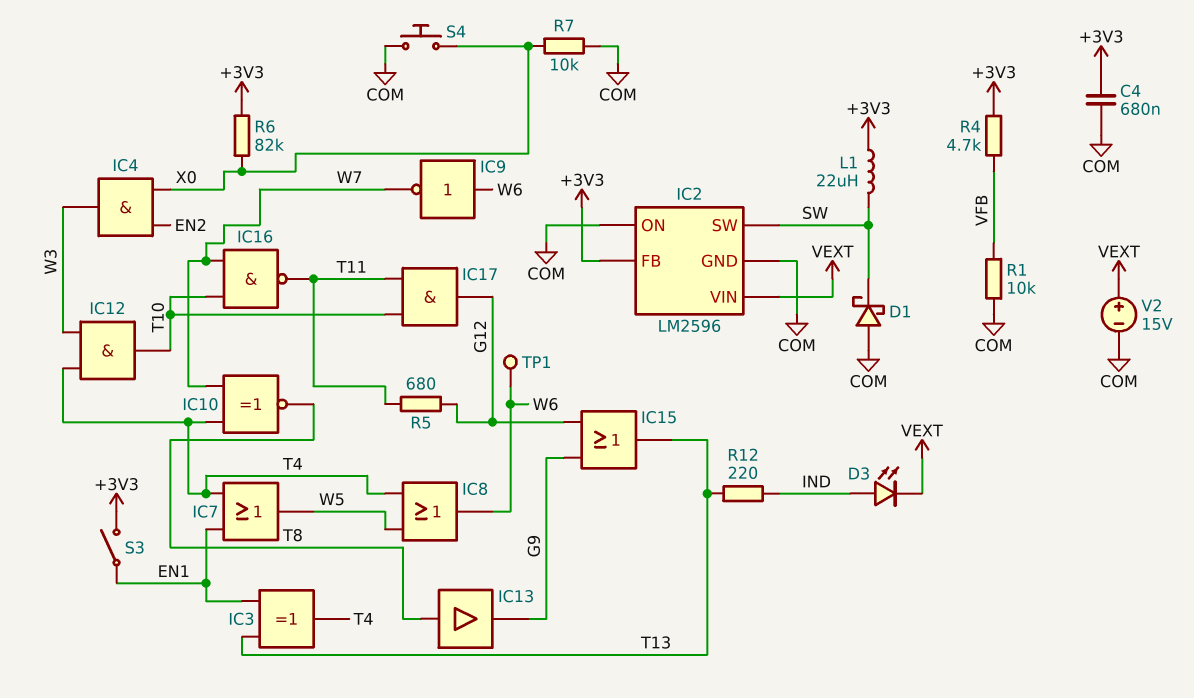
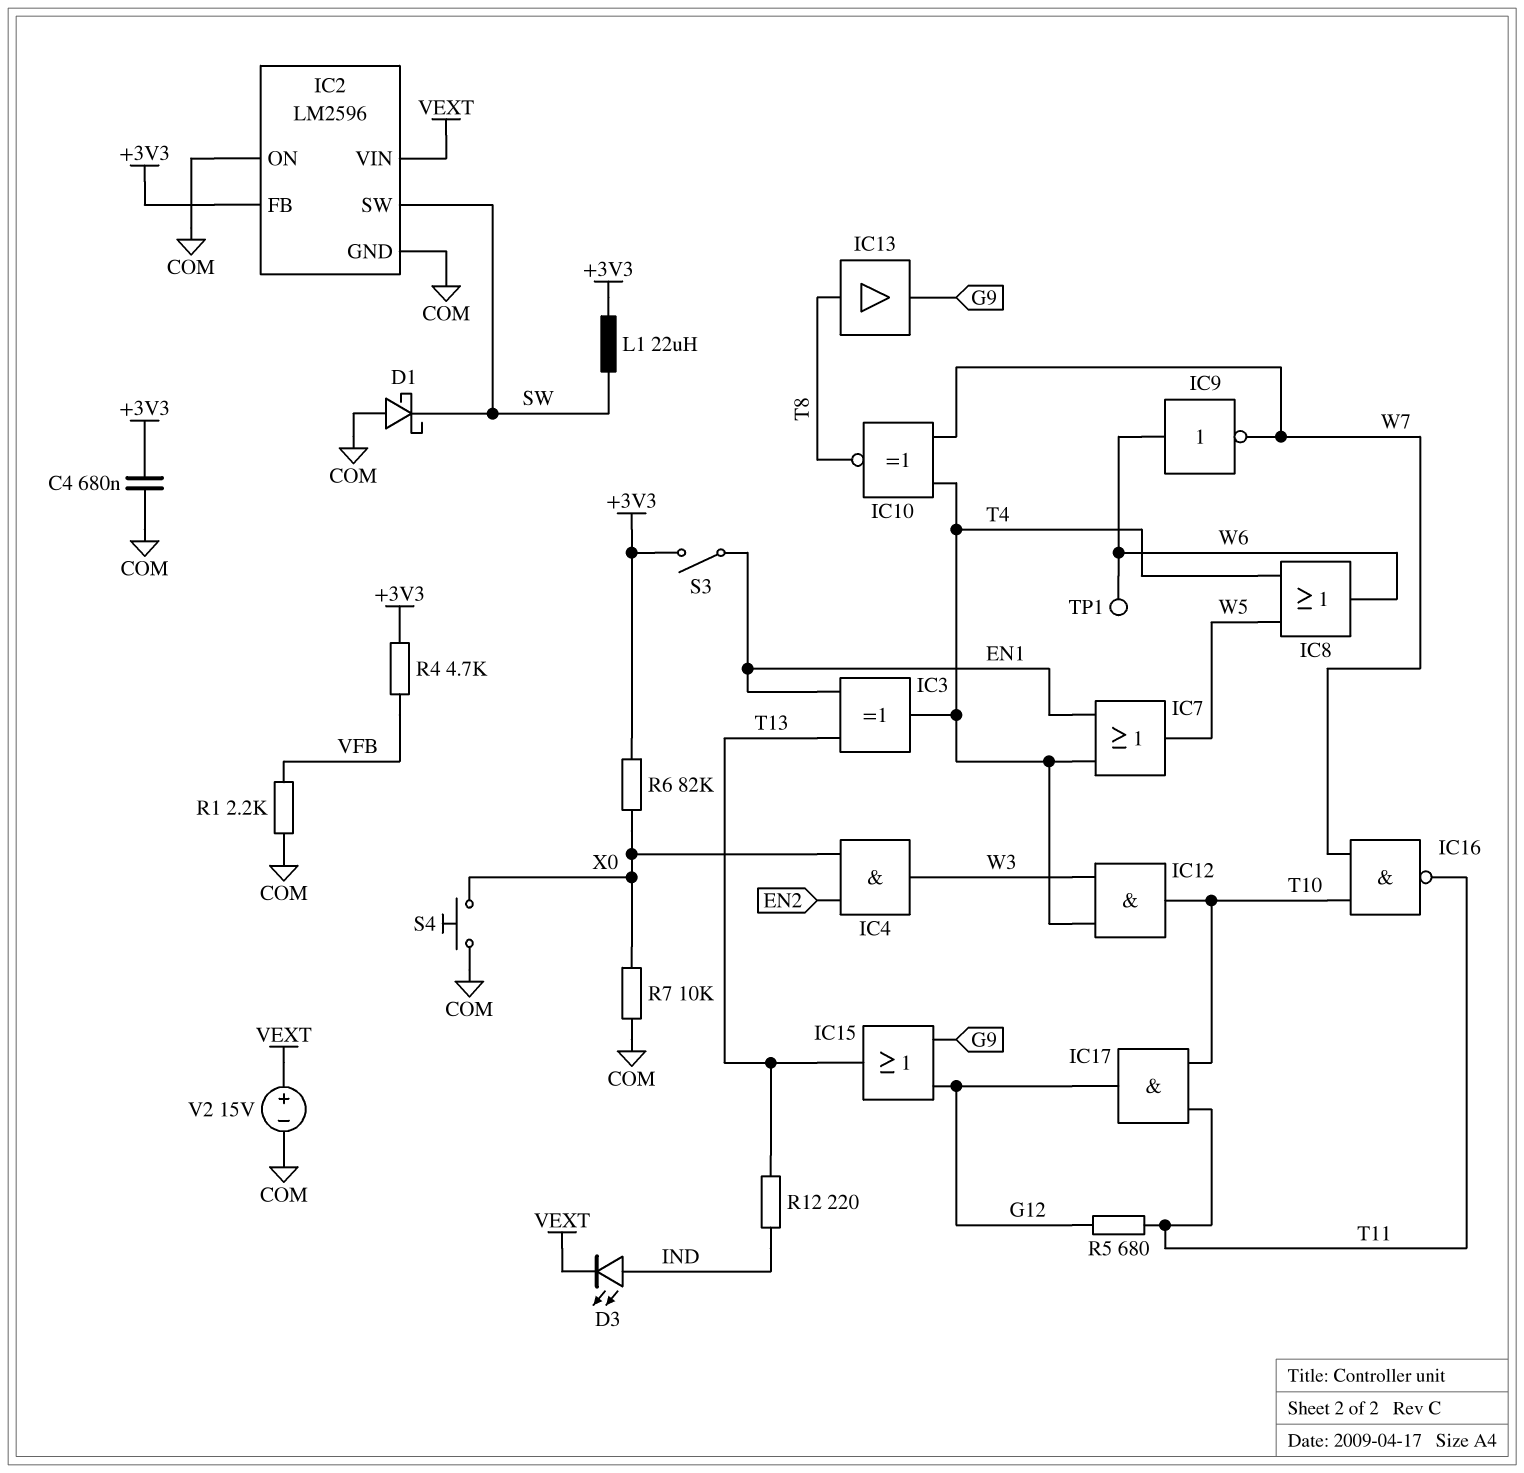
R1: 10k (COM, VFB) -> 2.2k (COM, VFB)

